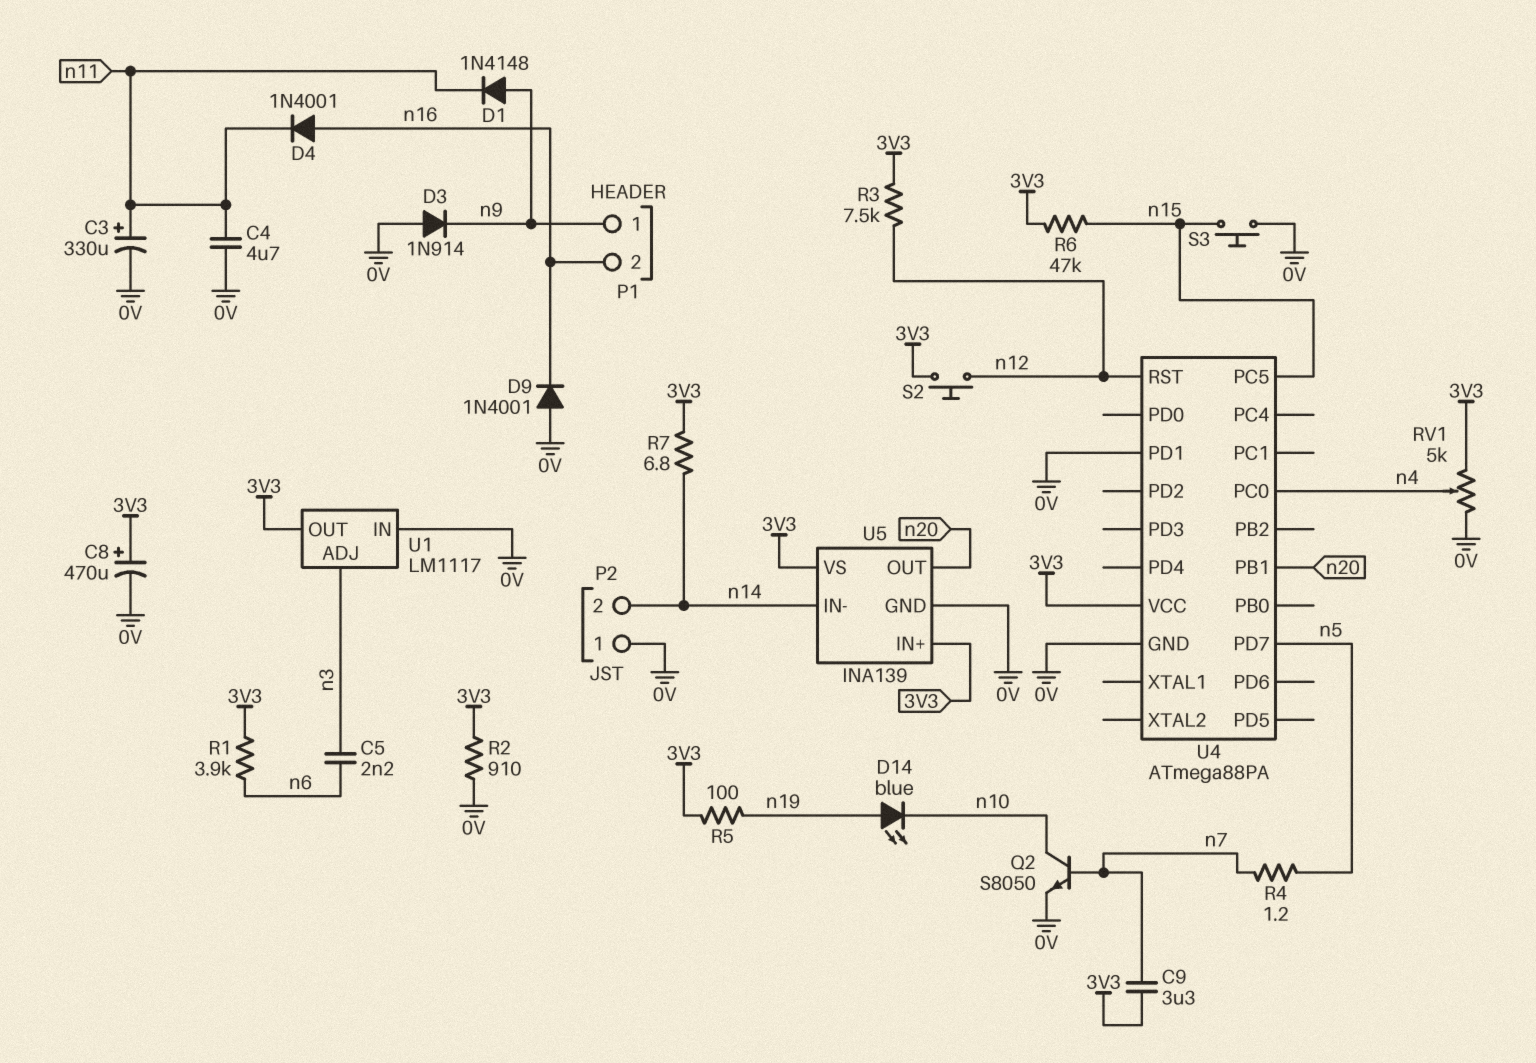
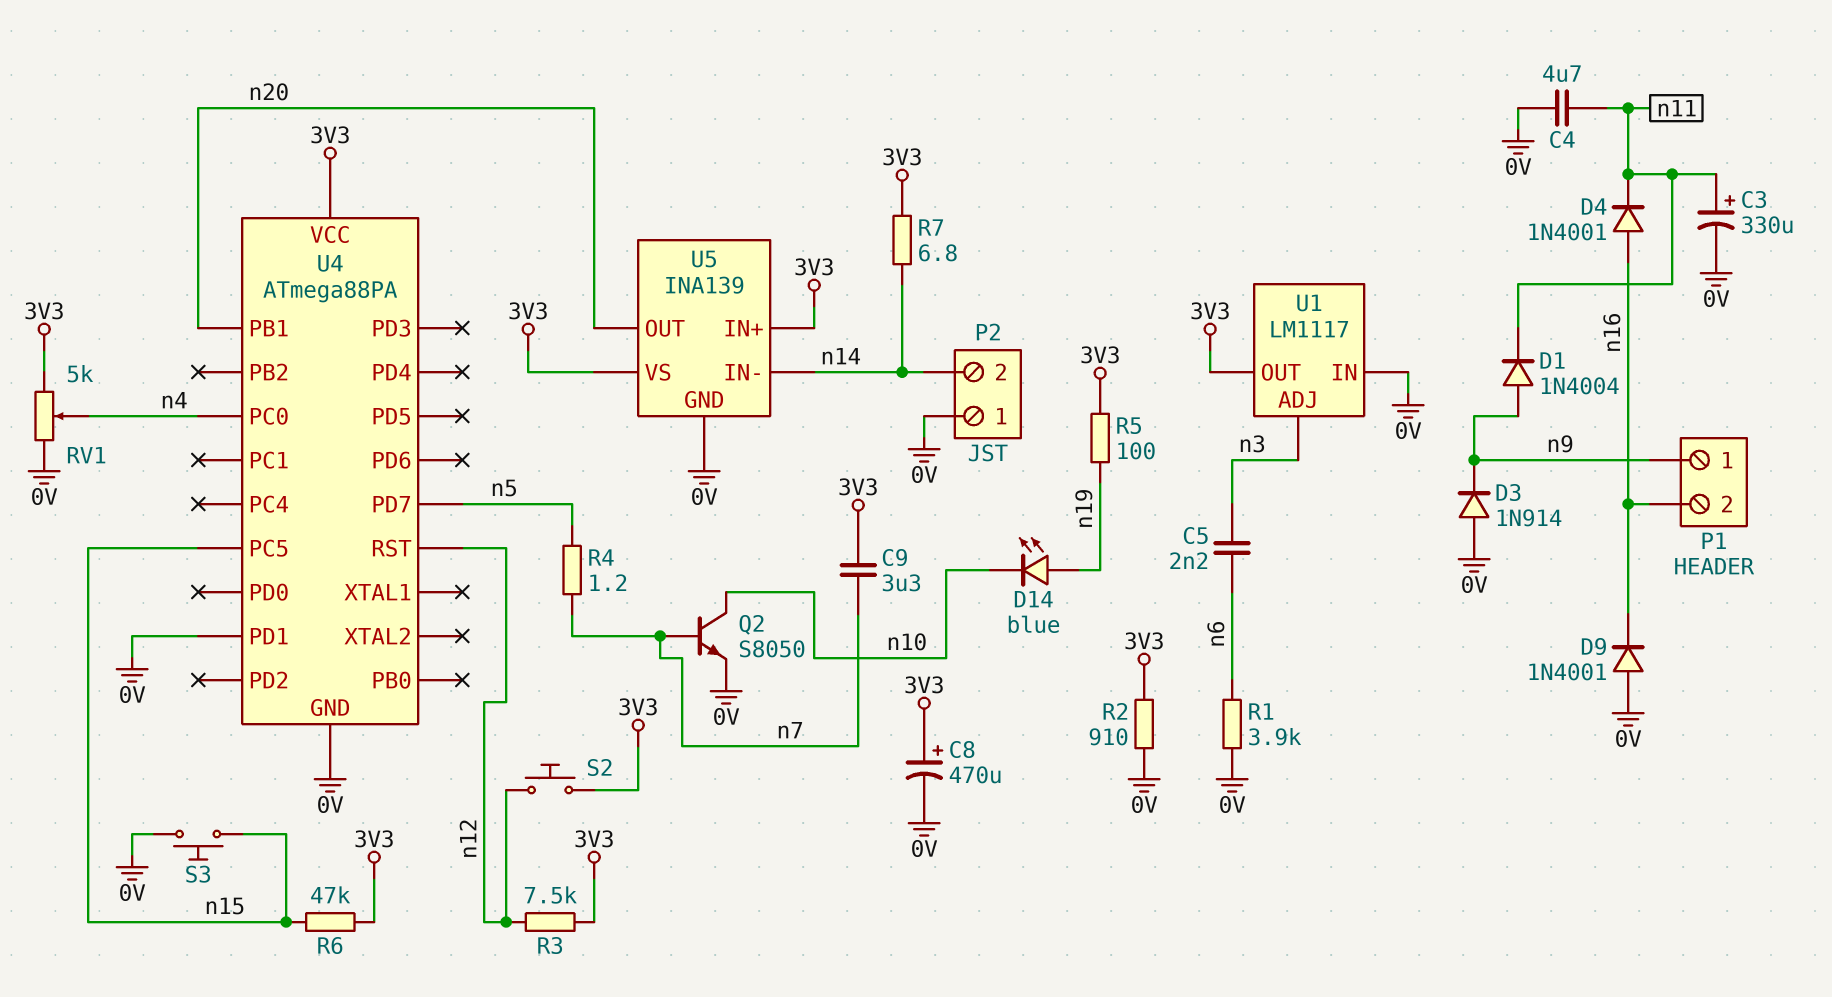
D1: diode 1N4148 (A n9, K n11) -> diode 1N4004 (A n9, K n11)
R1: 3.9k (3V3, n6) -> 3.9k (0V, n6)

